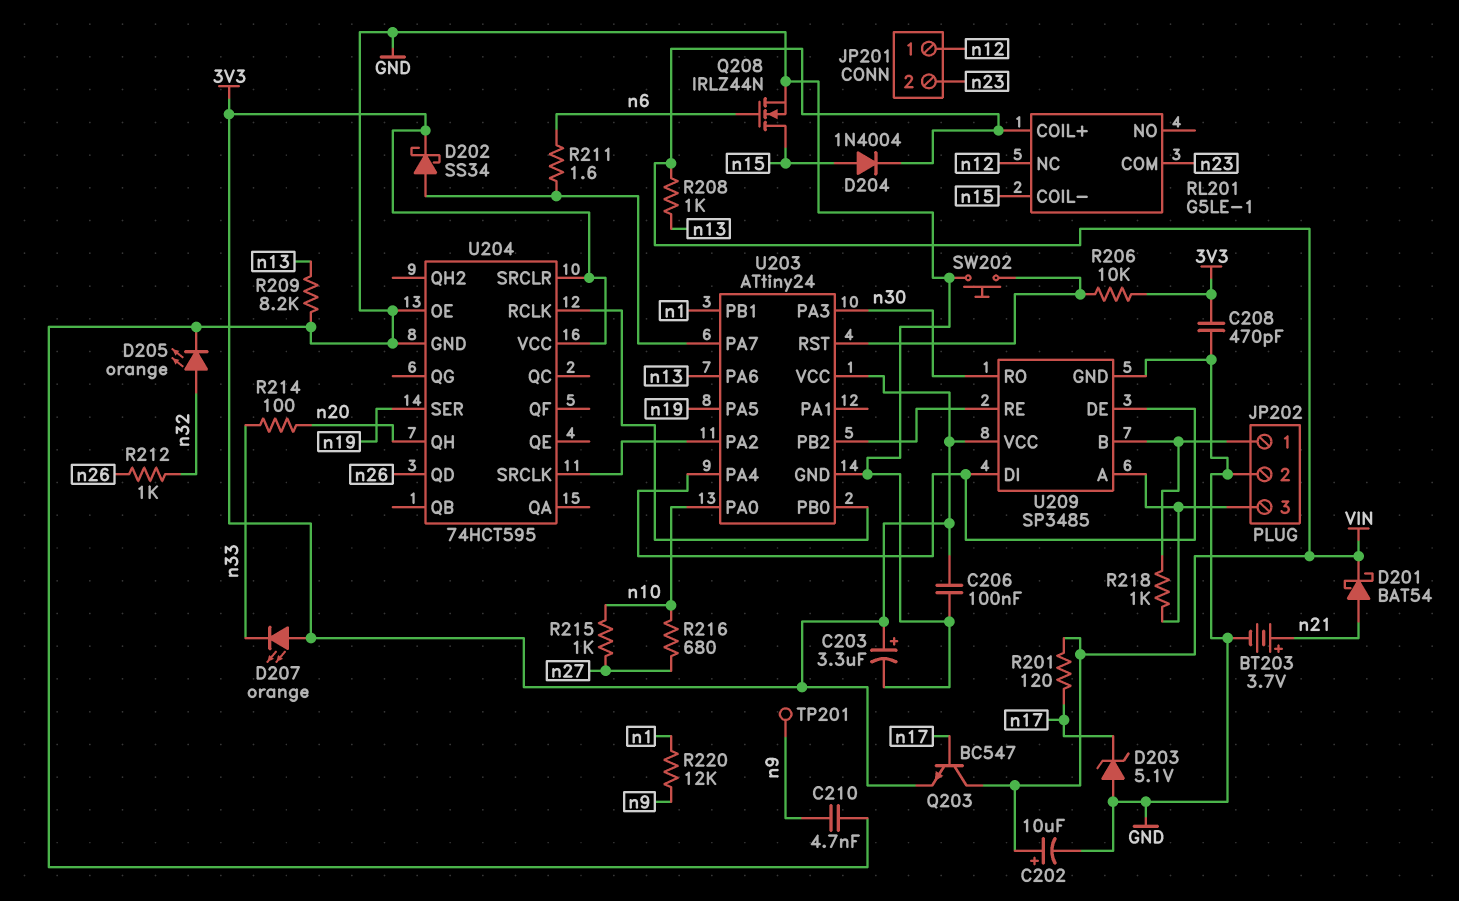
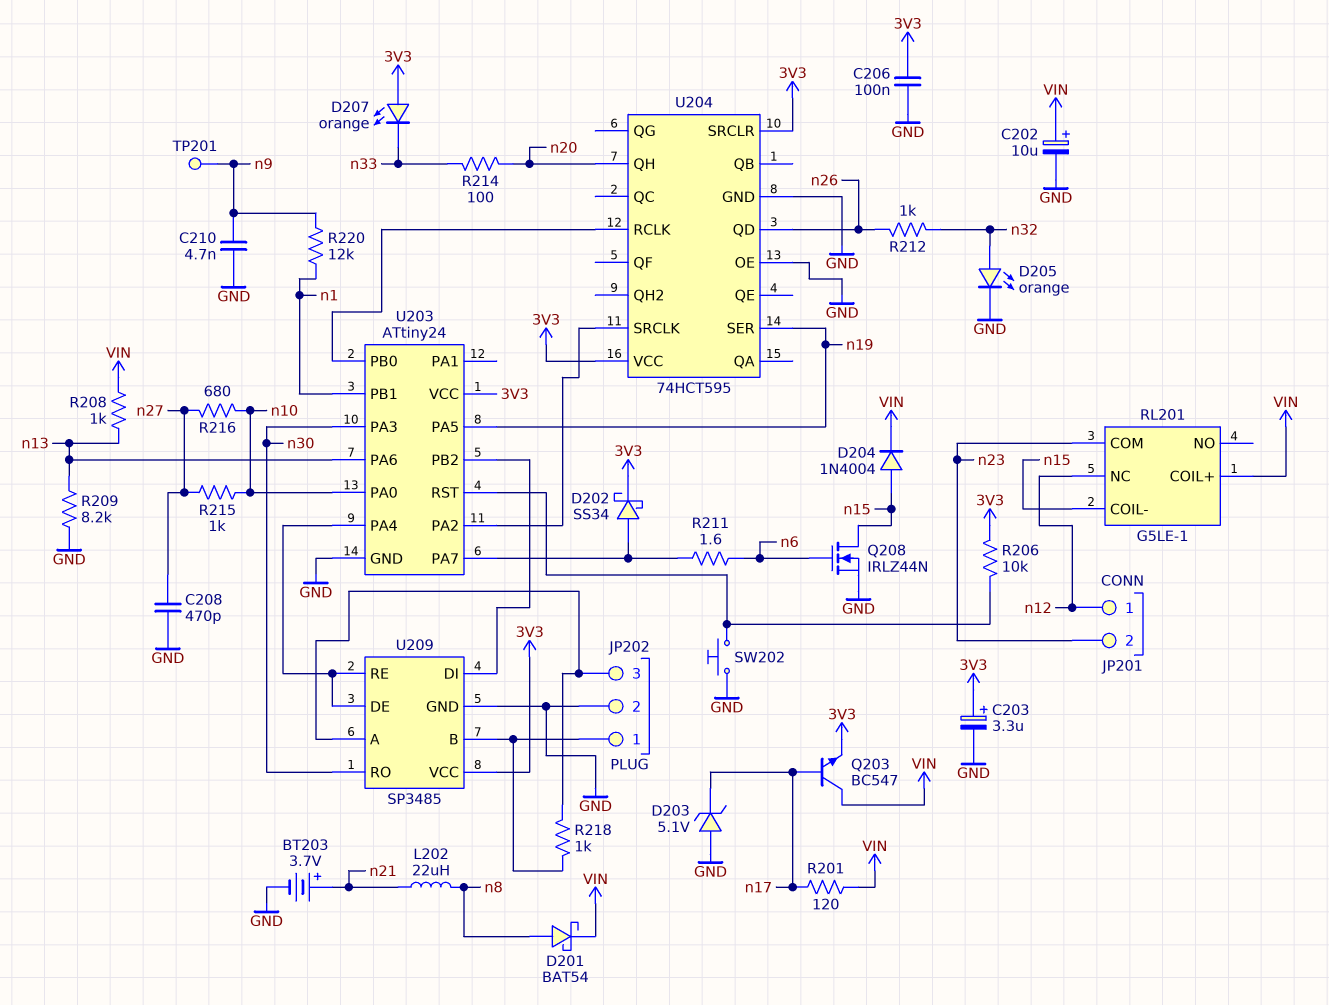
C208: 470pF (3V3, GND) -> 470pF (GND, n27)
D201: schottky BAT54 (A n21, K VIN) -> schottky BAT54 (A n8, K VIN)
L202: none -> 22uH (n8, n21)
U209 pin DI: U203/PA4 -> U203/PB2
U209 pin RE: U203/PB2 -> U203/PA4

